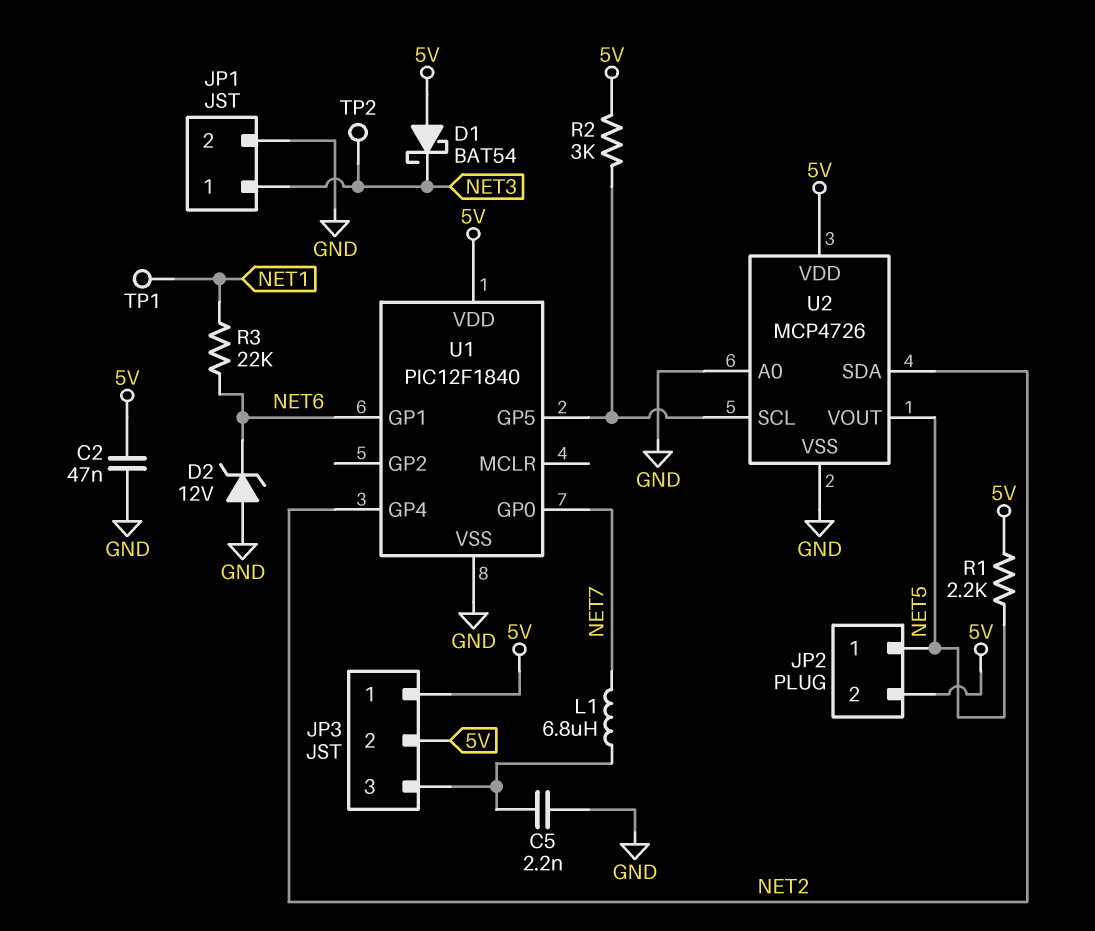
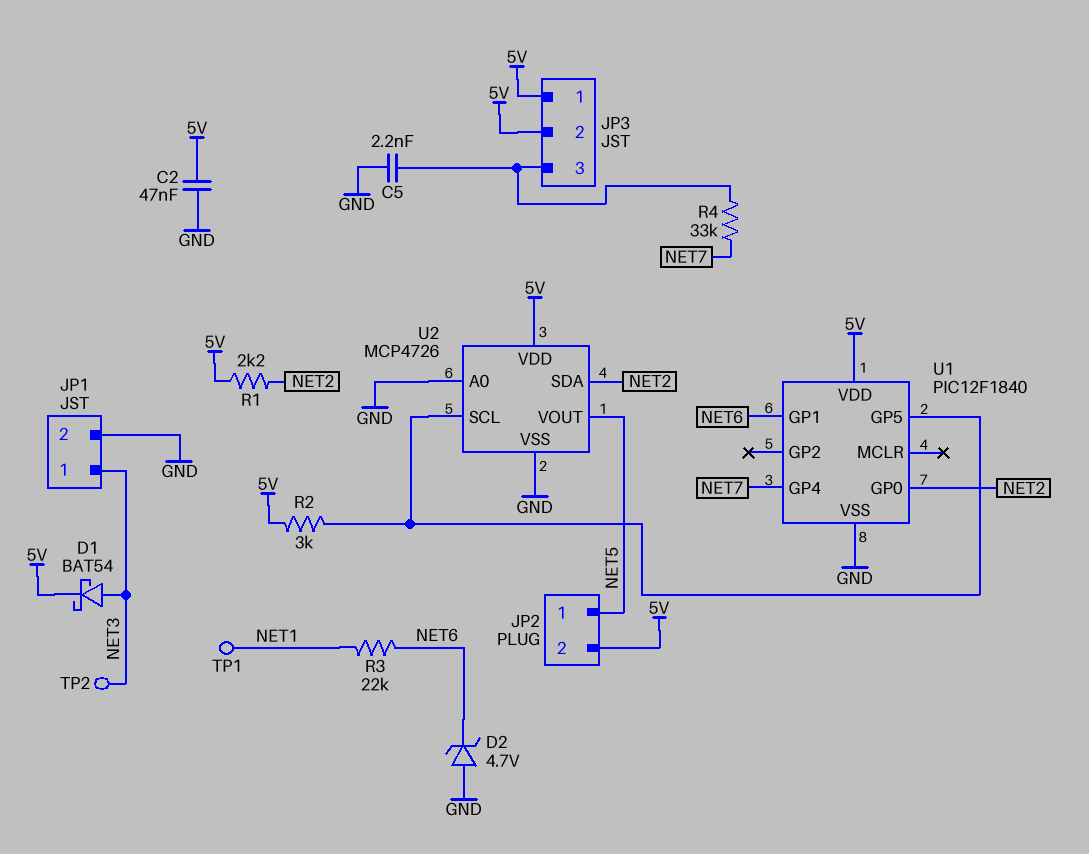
D1: schottky BAT54 (A 5V, K NET3) -> schottky BAT54 (A NET3, K 5V)
D2: zener 12V (A GND, K NET6) -> zener 4.7V (A GND, K NET6)
L1: 6.8uH (JP3/3, NET7) -> none
R1: 2.2k (5V, NET5) -> 2.2k (5V, NET2)
R4: none -> 33k (JP3/3, NET7)
U1 pin GP0: NET7 -> NET2
U1 pin GP4: NET2 -> NET7

